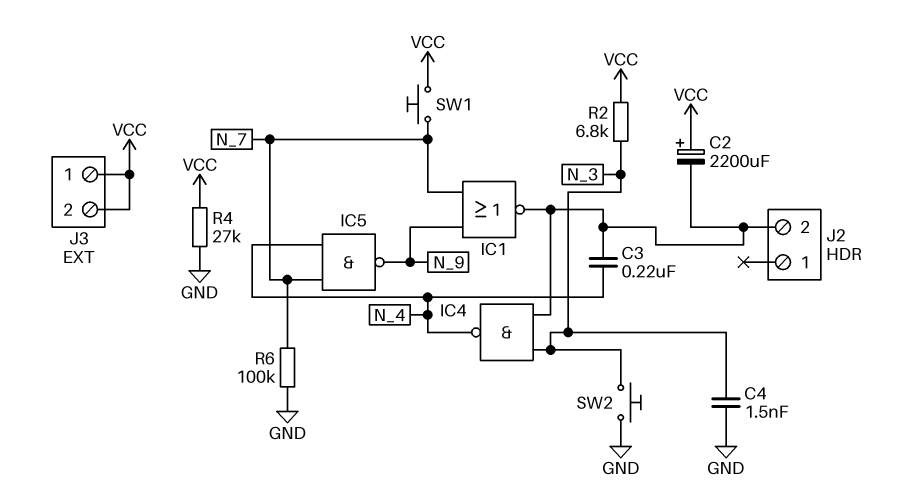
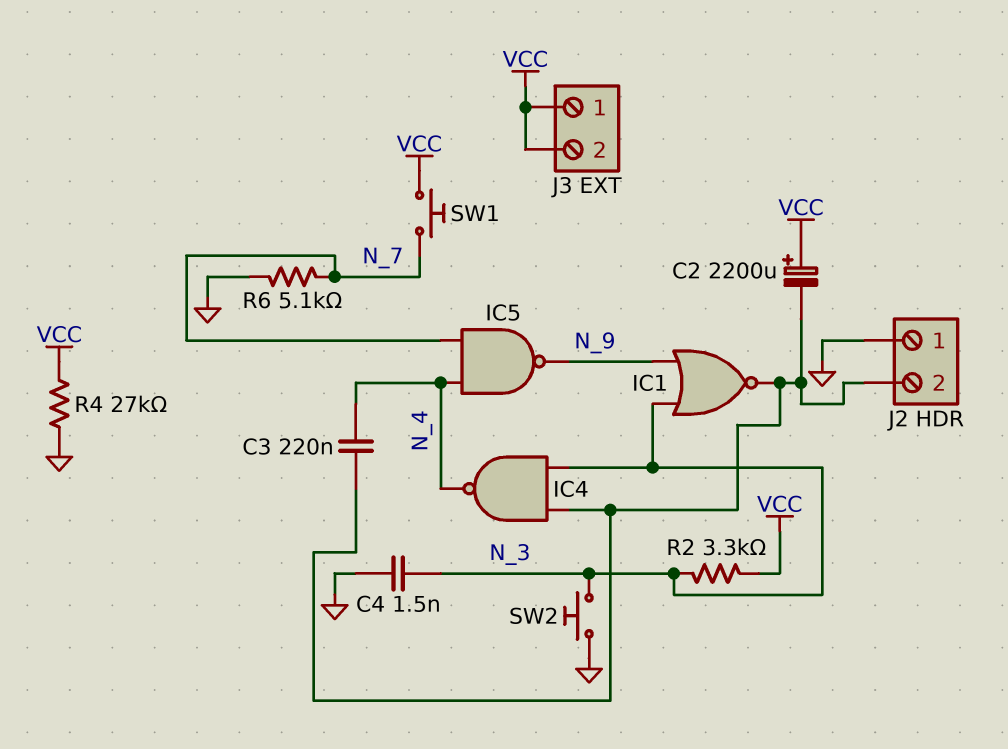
IC1: NOR (in N_7, in N_9, out J2/2) -> NOR (in N_3, in N_9, out J2/2)
J2 pin 1: none -> GND
R2: 6.8k (N_3, VCC) -> 3.3k (N_3, VCC)
R6: 100k (GND, N_7) -> 5.1k (GND, N_7)

